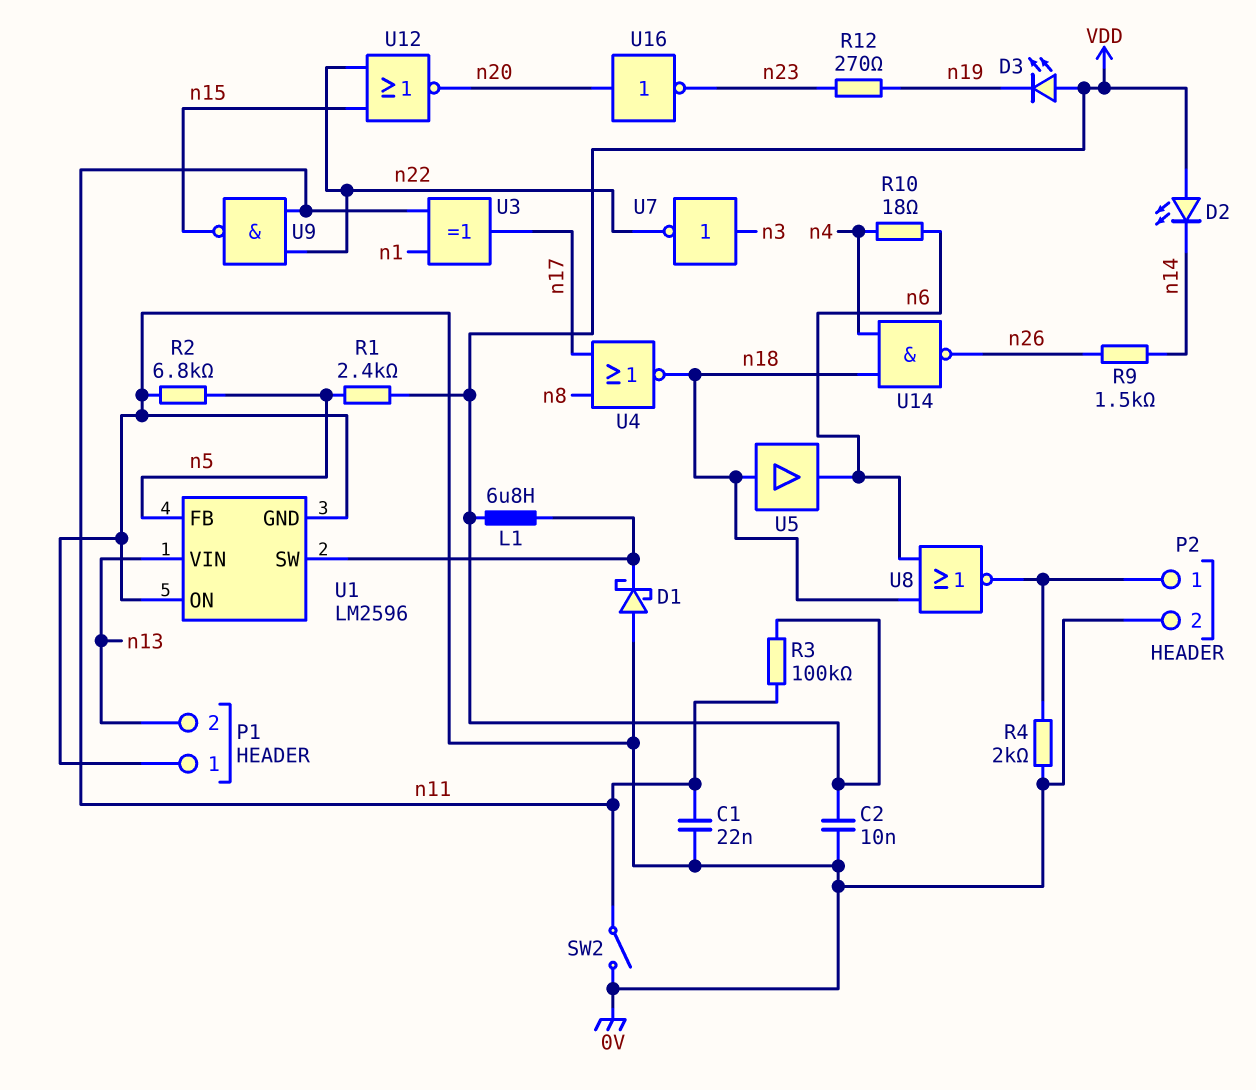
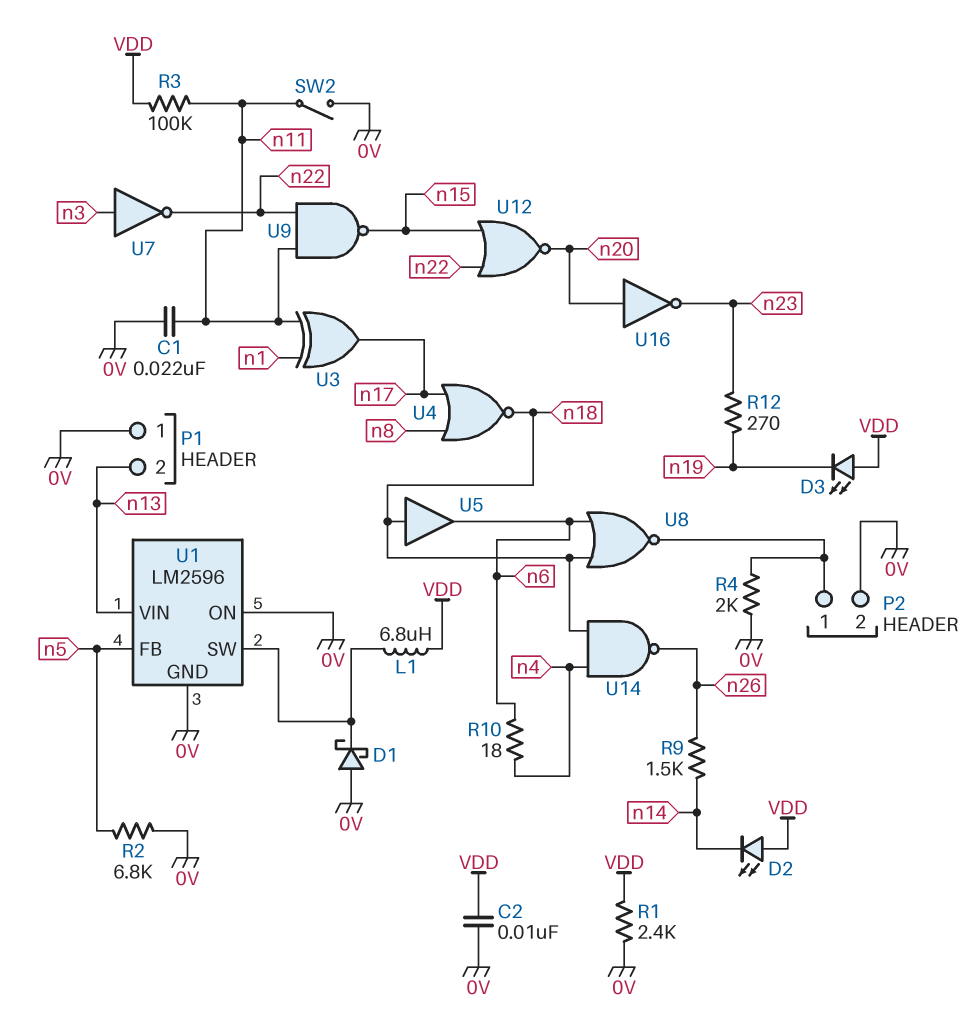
R1: 2.4k (VDD, n5) -> 2.4k (0V, VDD)

